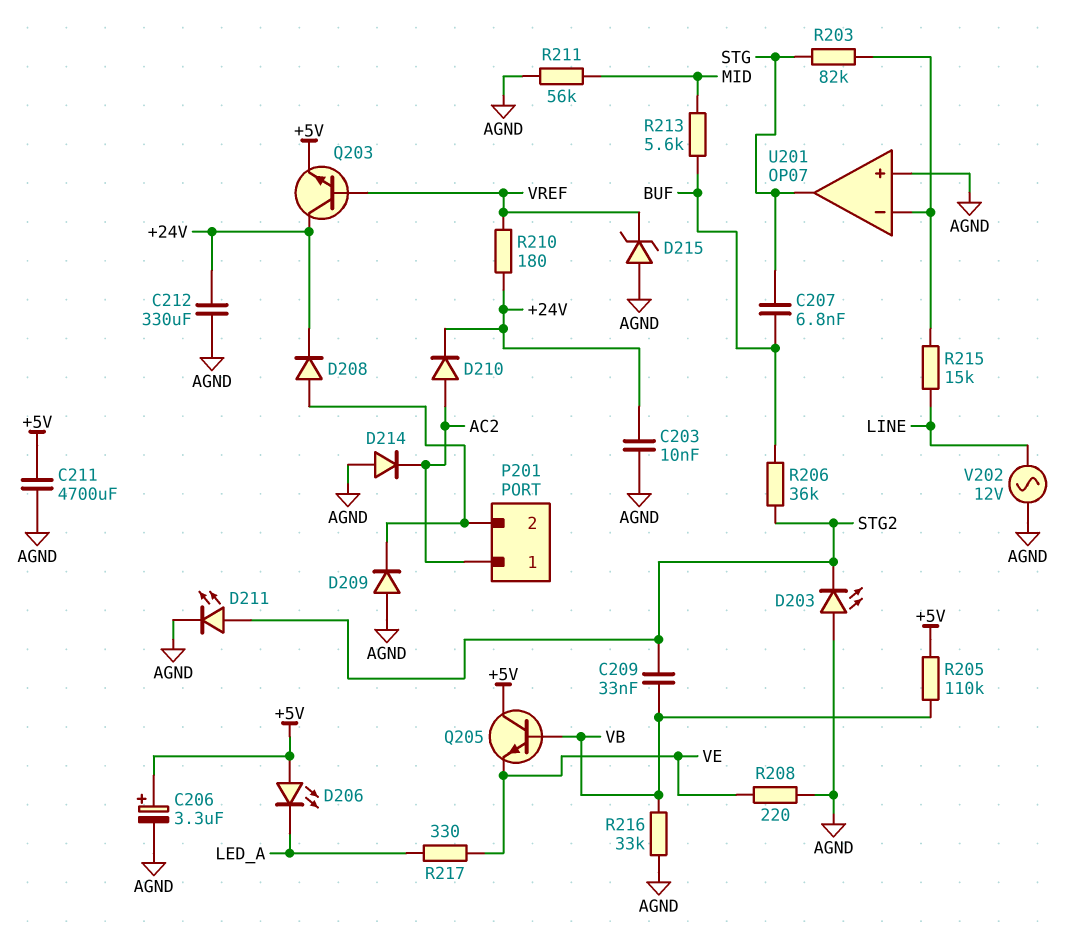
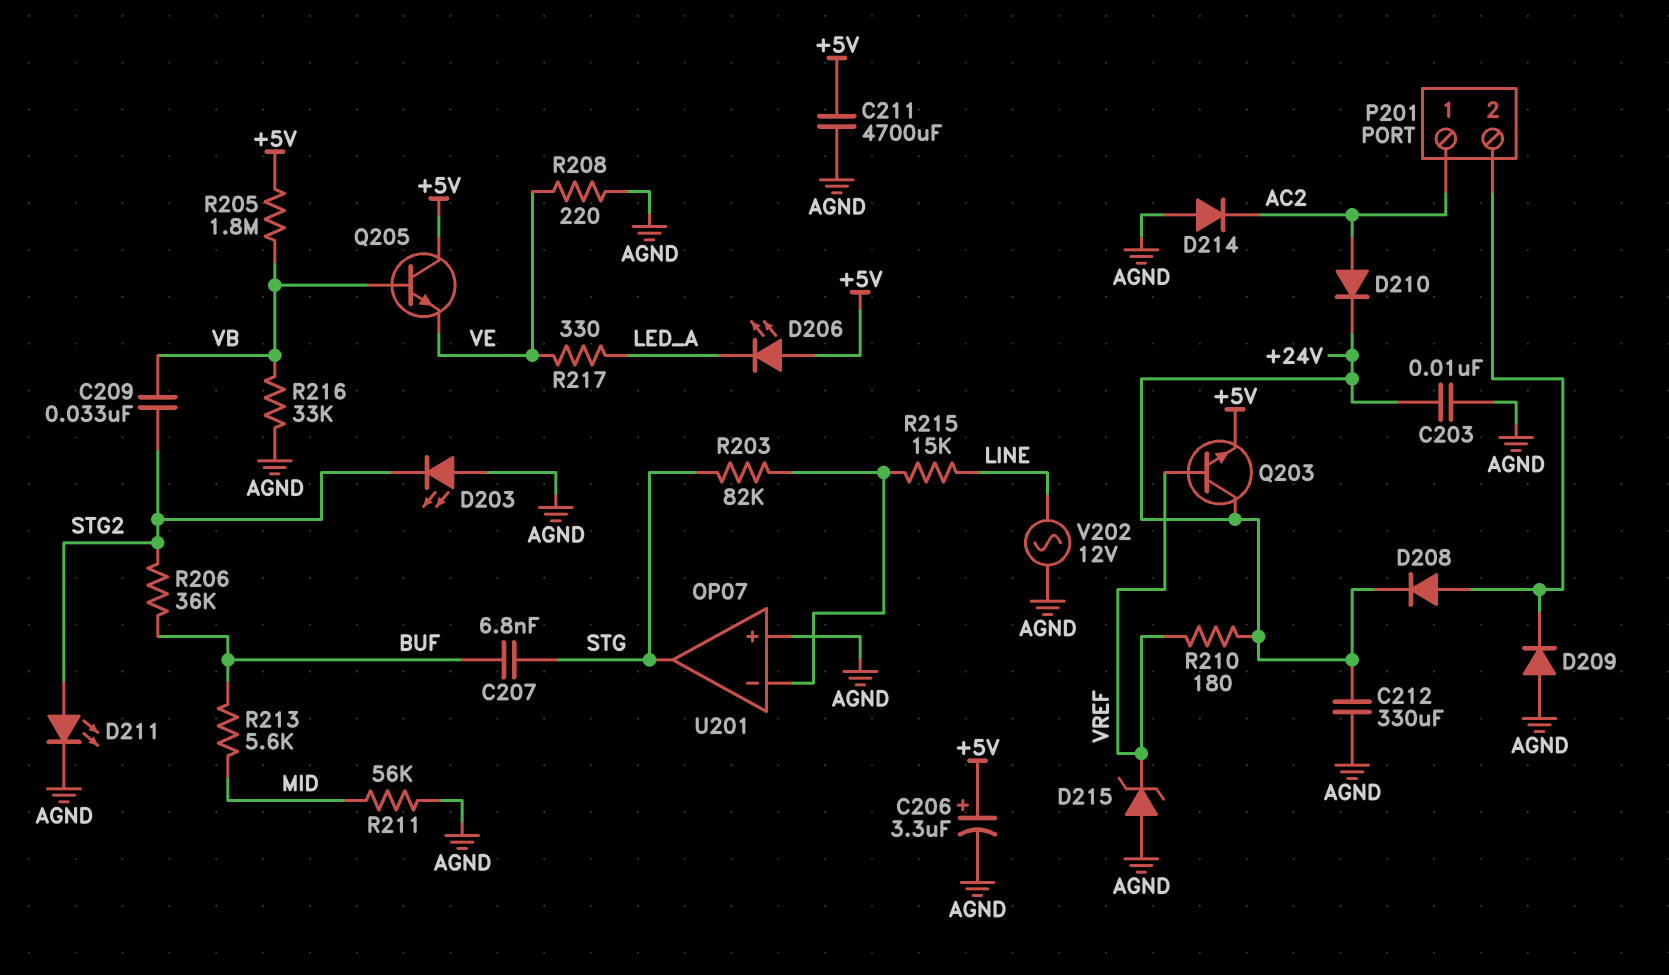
R205: 110k (+5V, VB) -> 1.8M (+5V, VB)

